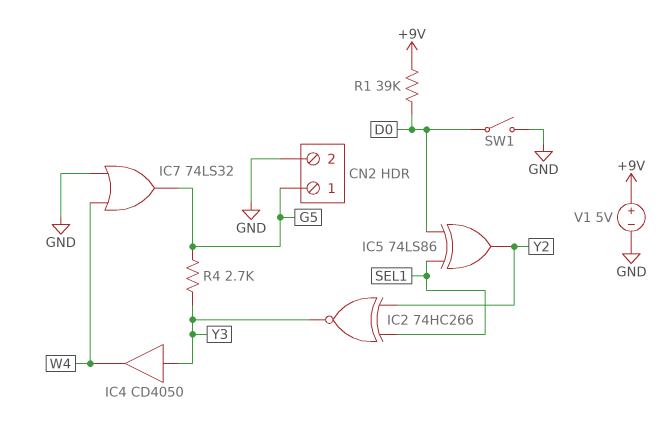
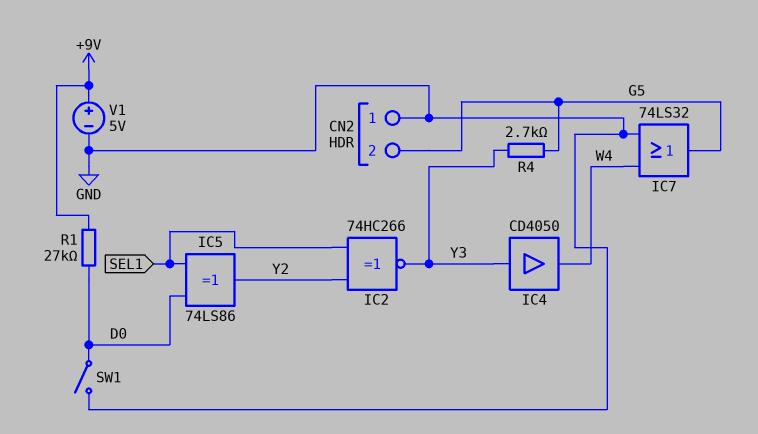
CN2 pin 1: G5 -> GND
CN2 pin 2: GND -> G5
R1: 39k (+9V, D0) -> 27k (+9V, D0)

